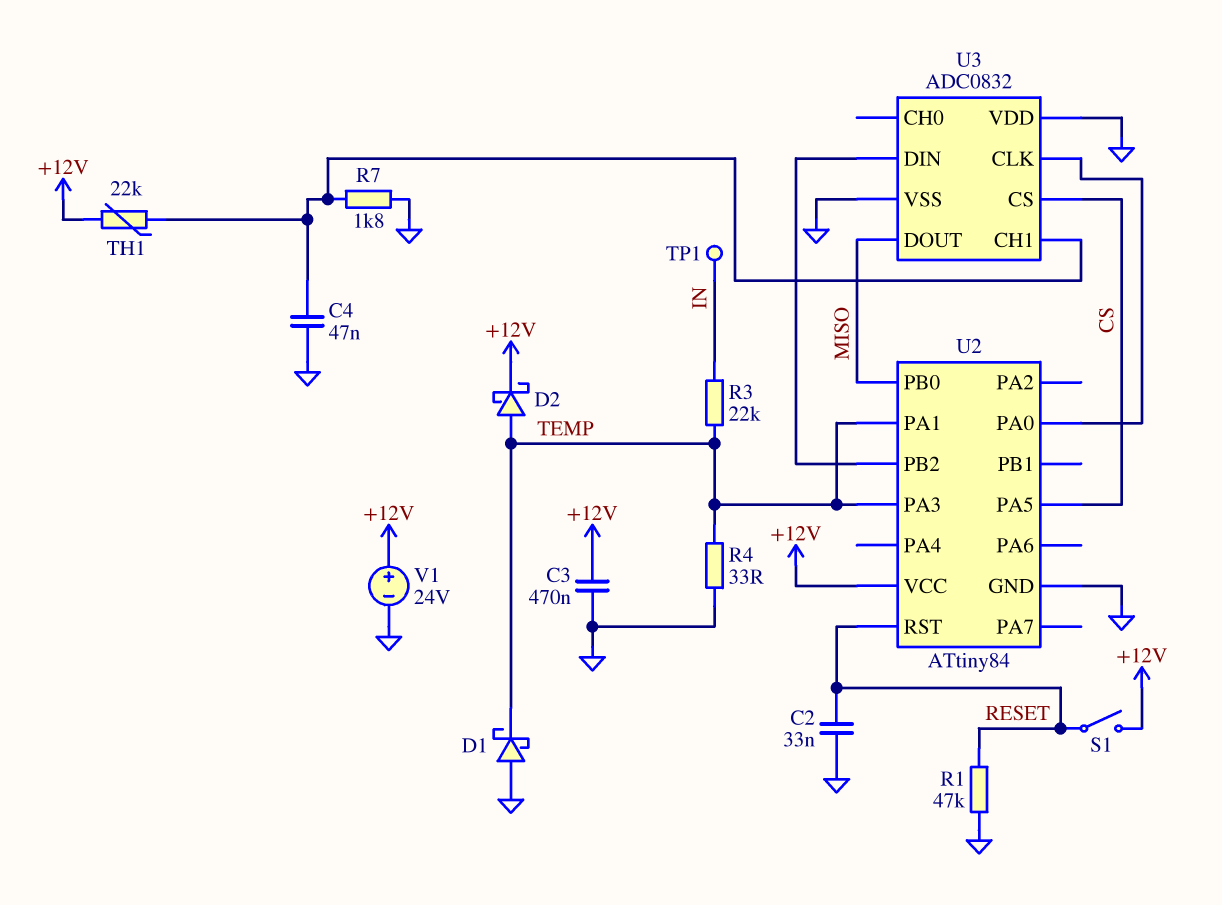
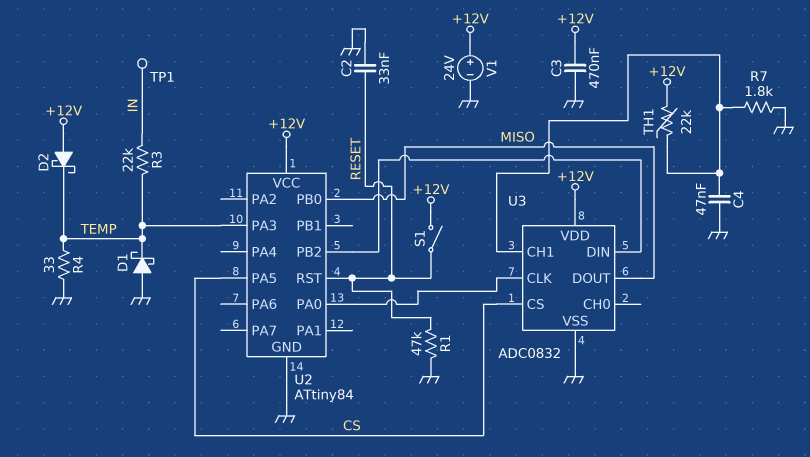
D2: schottky (A TEMP, K +12V) -> schottky (A +12V, K TEMP)
U2 pin PA1: TEMP -> none
U3 pin VDD: GND -> +12V

